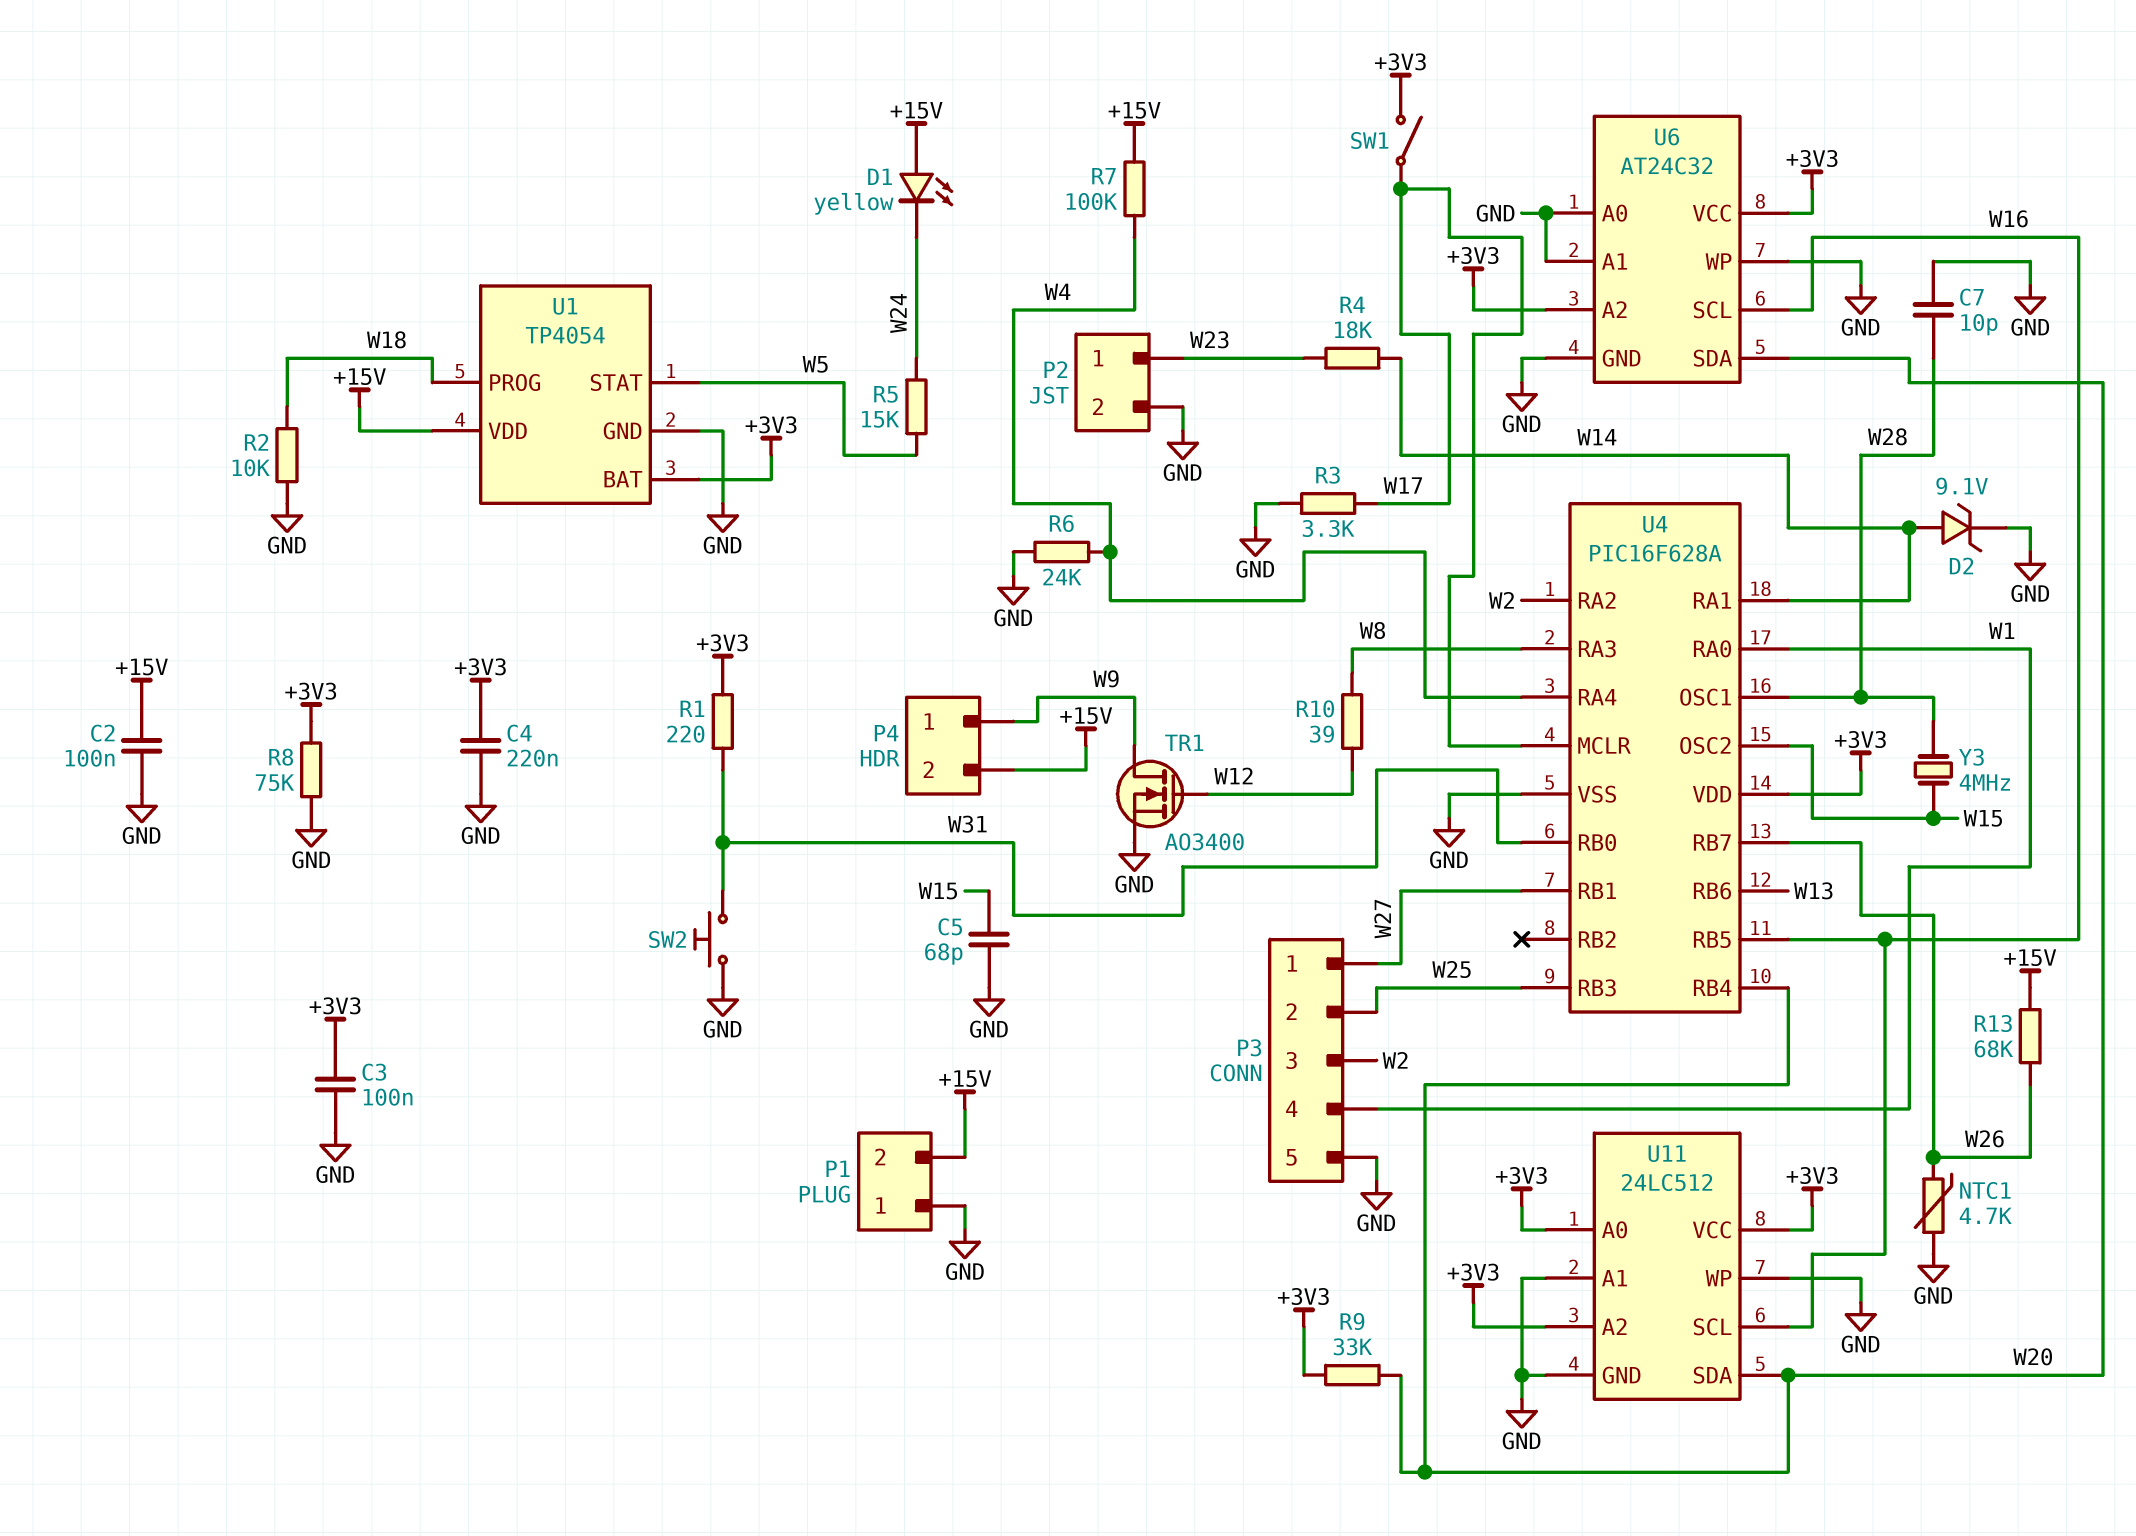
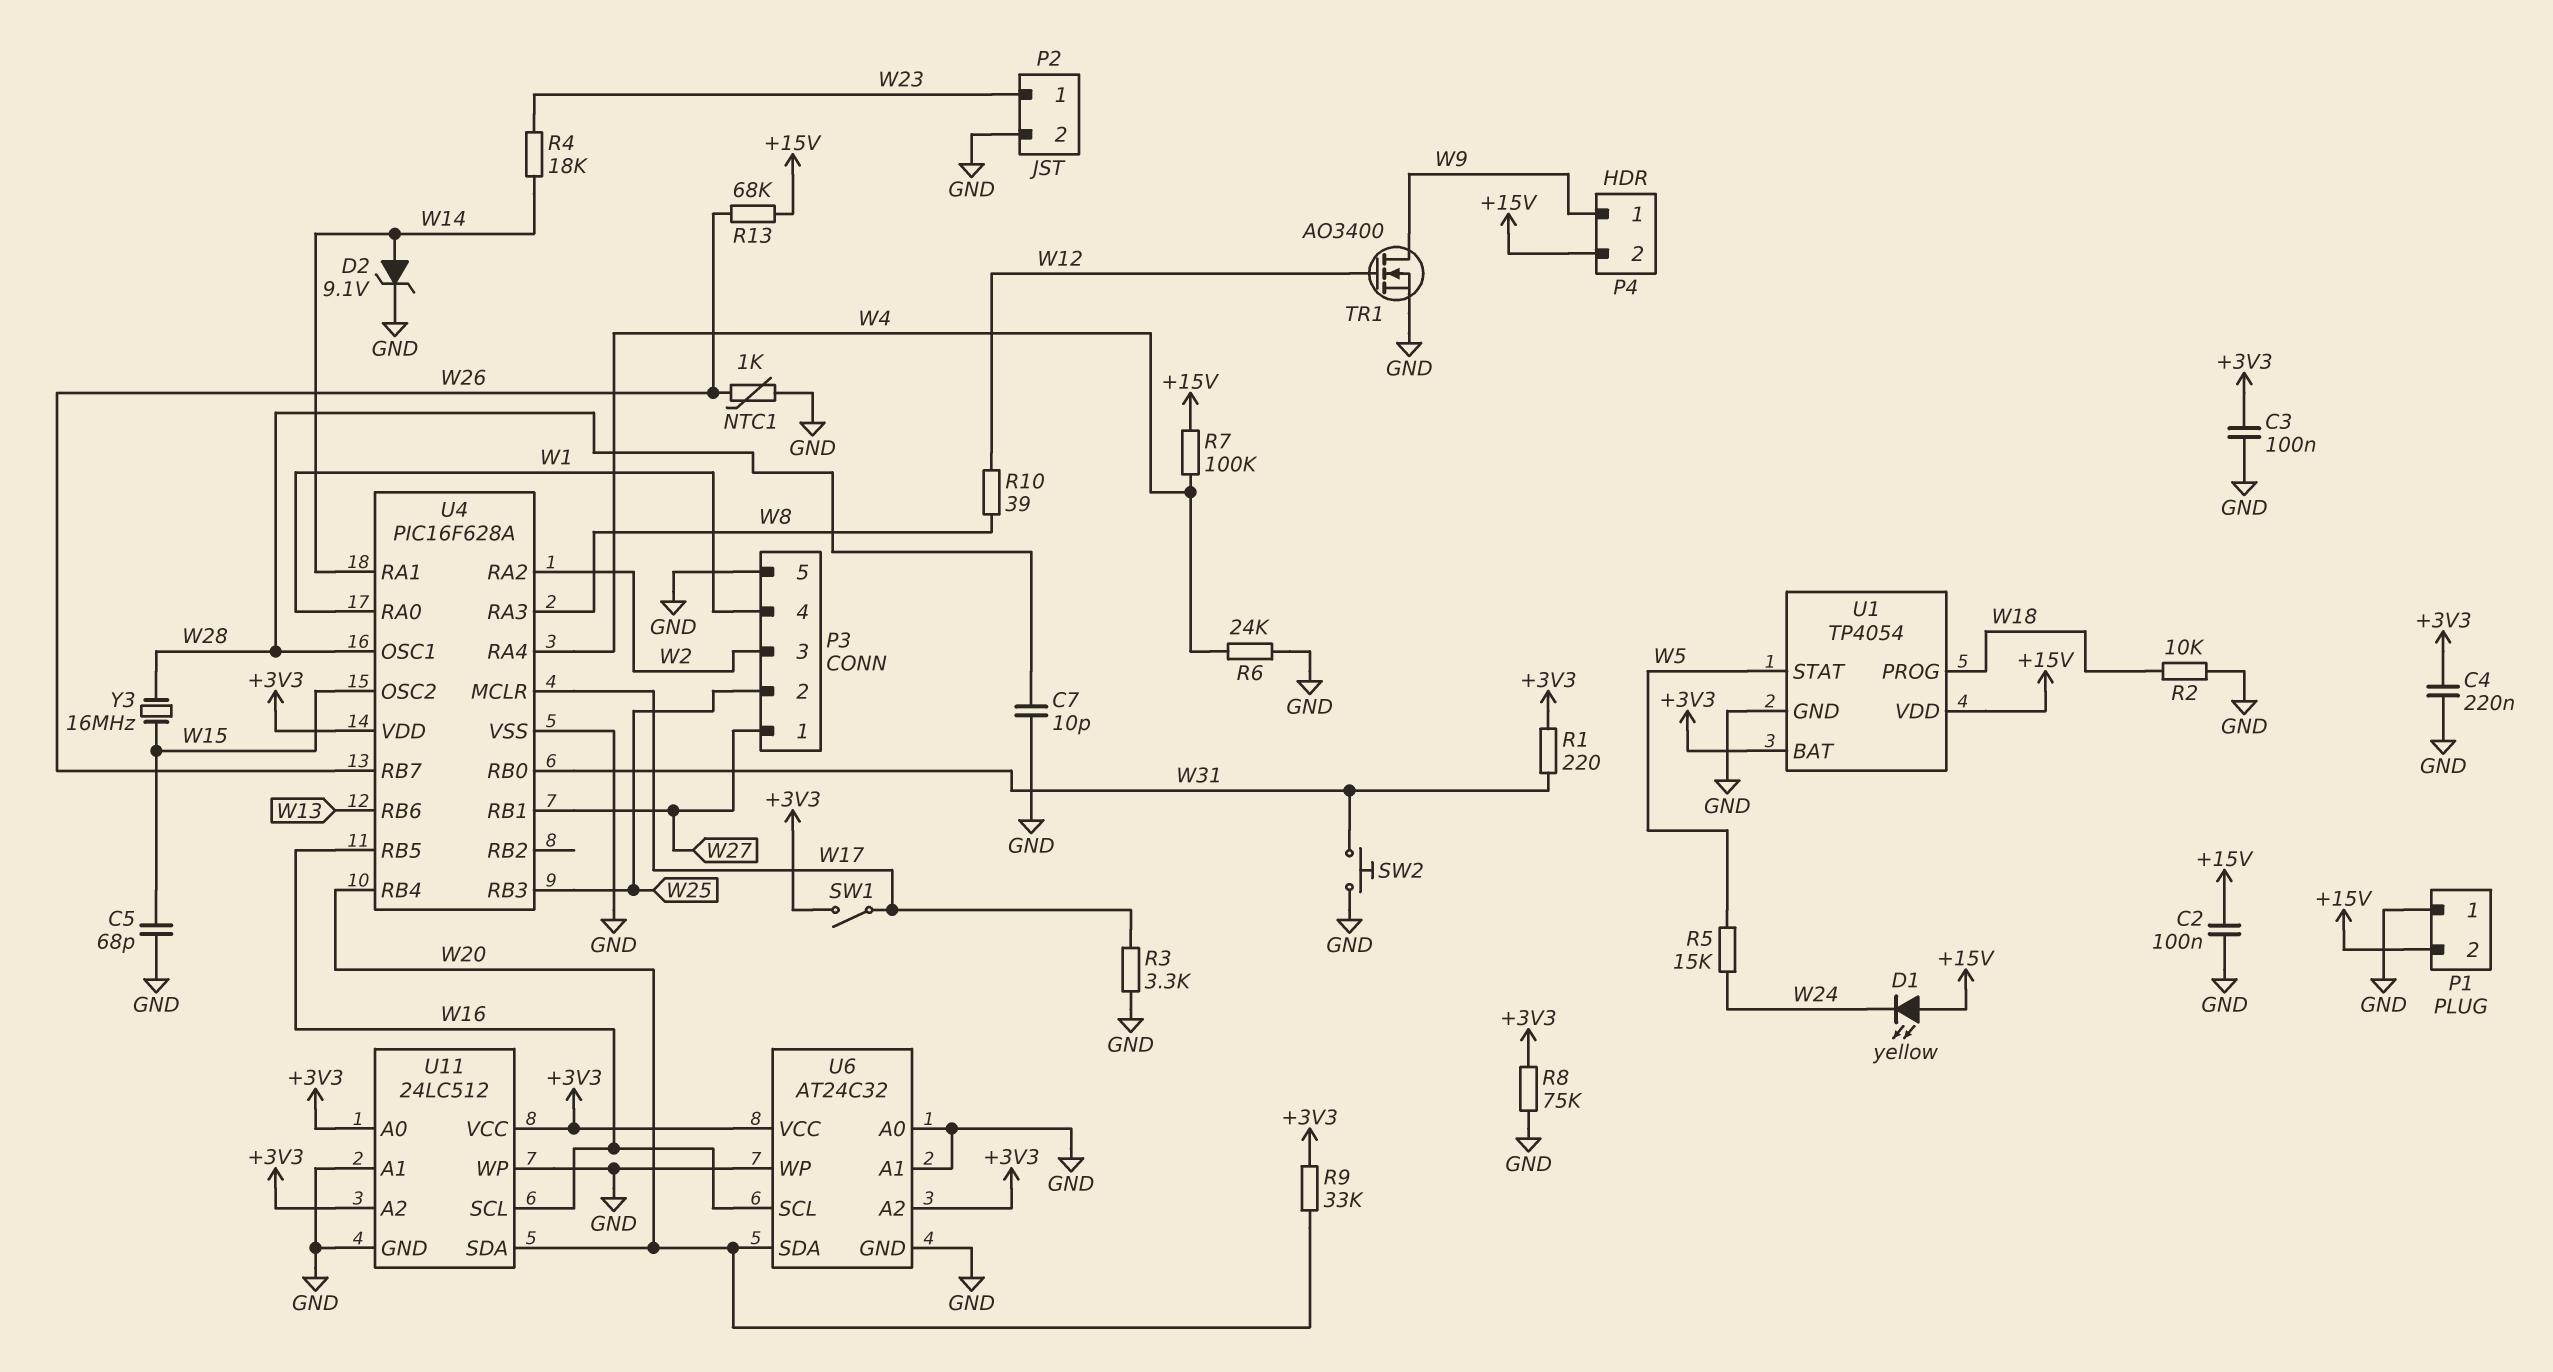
NTC1: 4.7k (GND, W26) -> 1k (GND, W26)
Y3: 4MHz (W15, W28) -> 16MHz (W15, W28)

